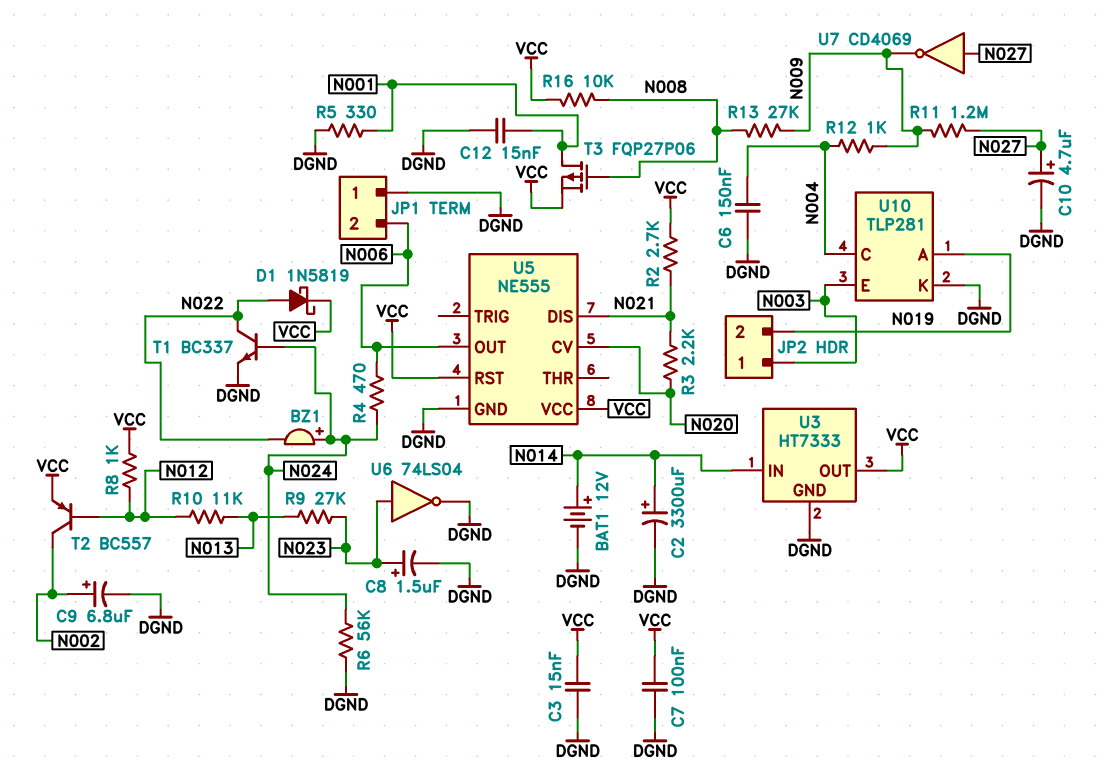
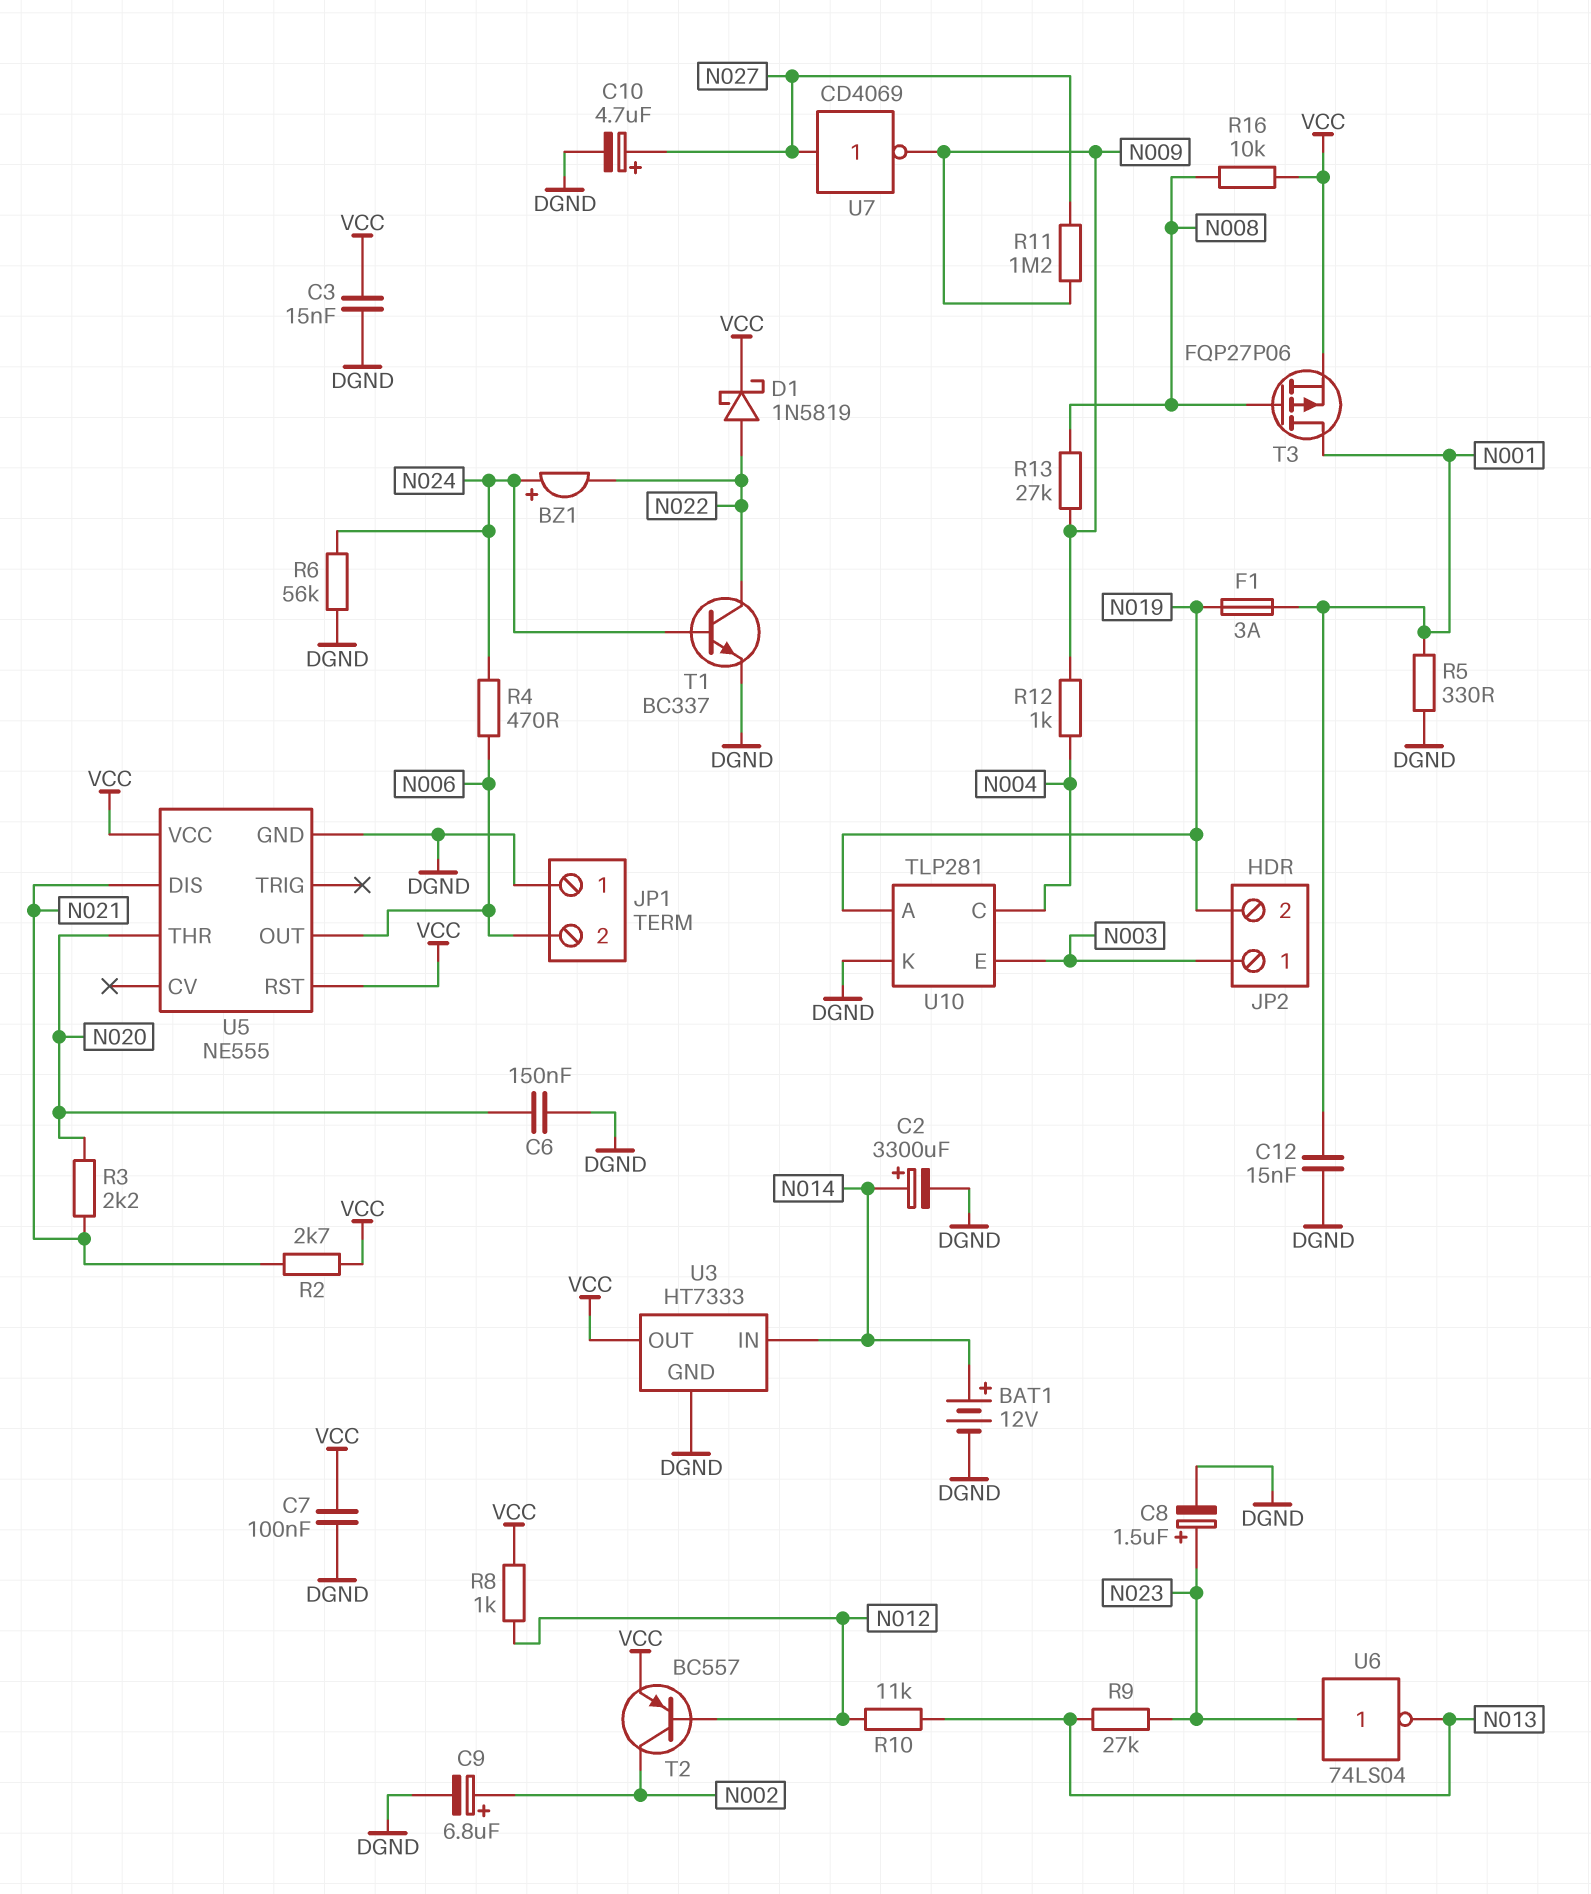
C6: 150nF (DGND, N004) -> 150nF (DGND, N020)
F1: none -> 3A (N001, N019)
U5 pin CV: N020 -> none
U5 pin THR: none -> N020
U6: NOT 74LS04 (in N023, out DGND) -> NOT 74LS04 (in N023, out N013)

